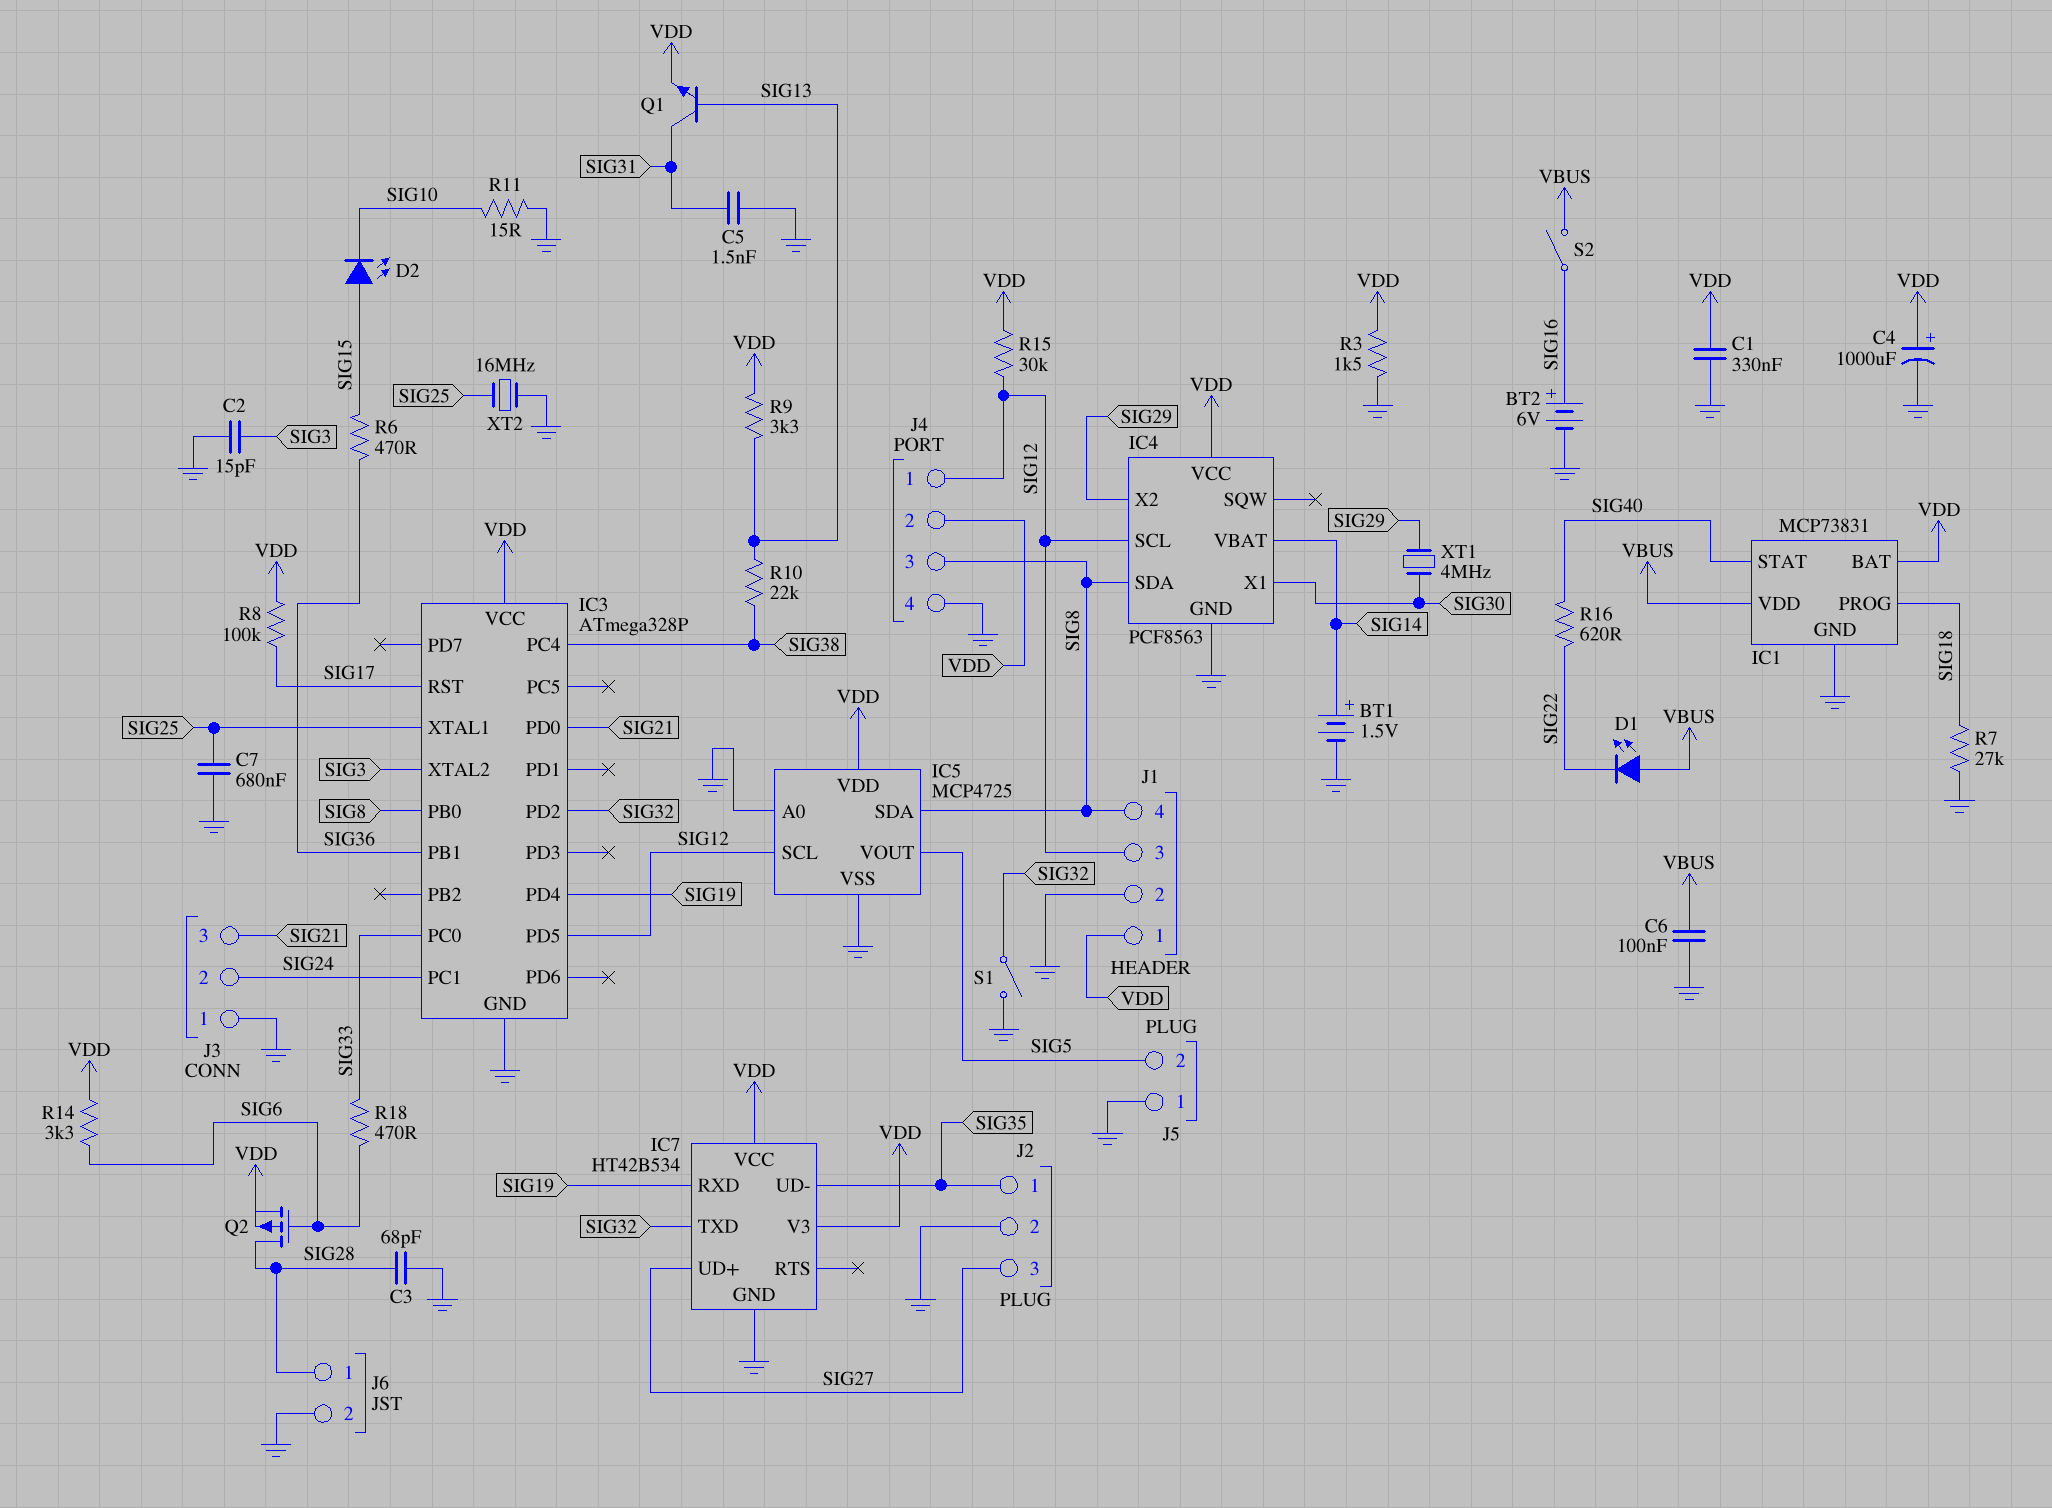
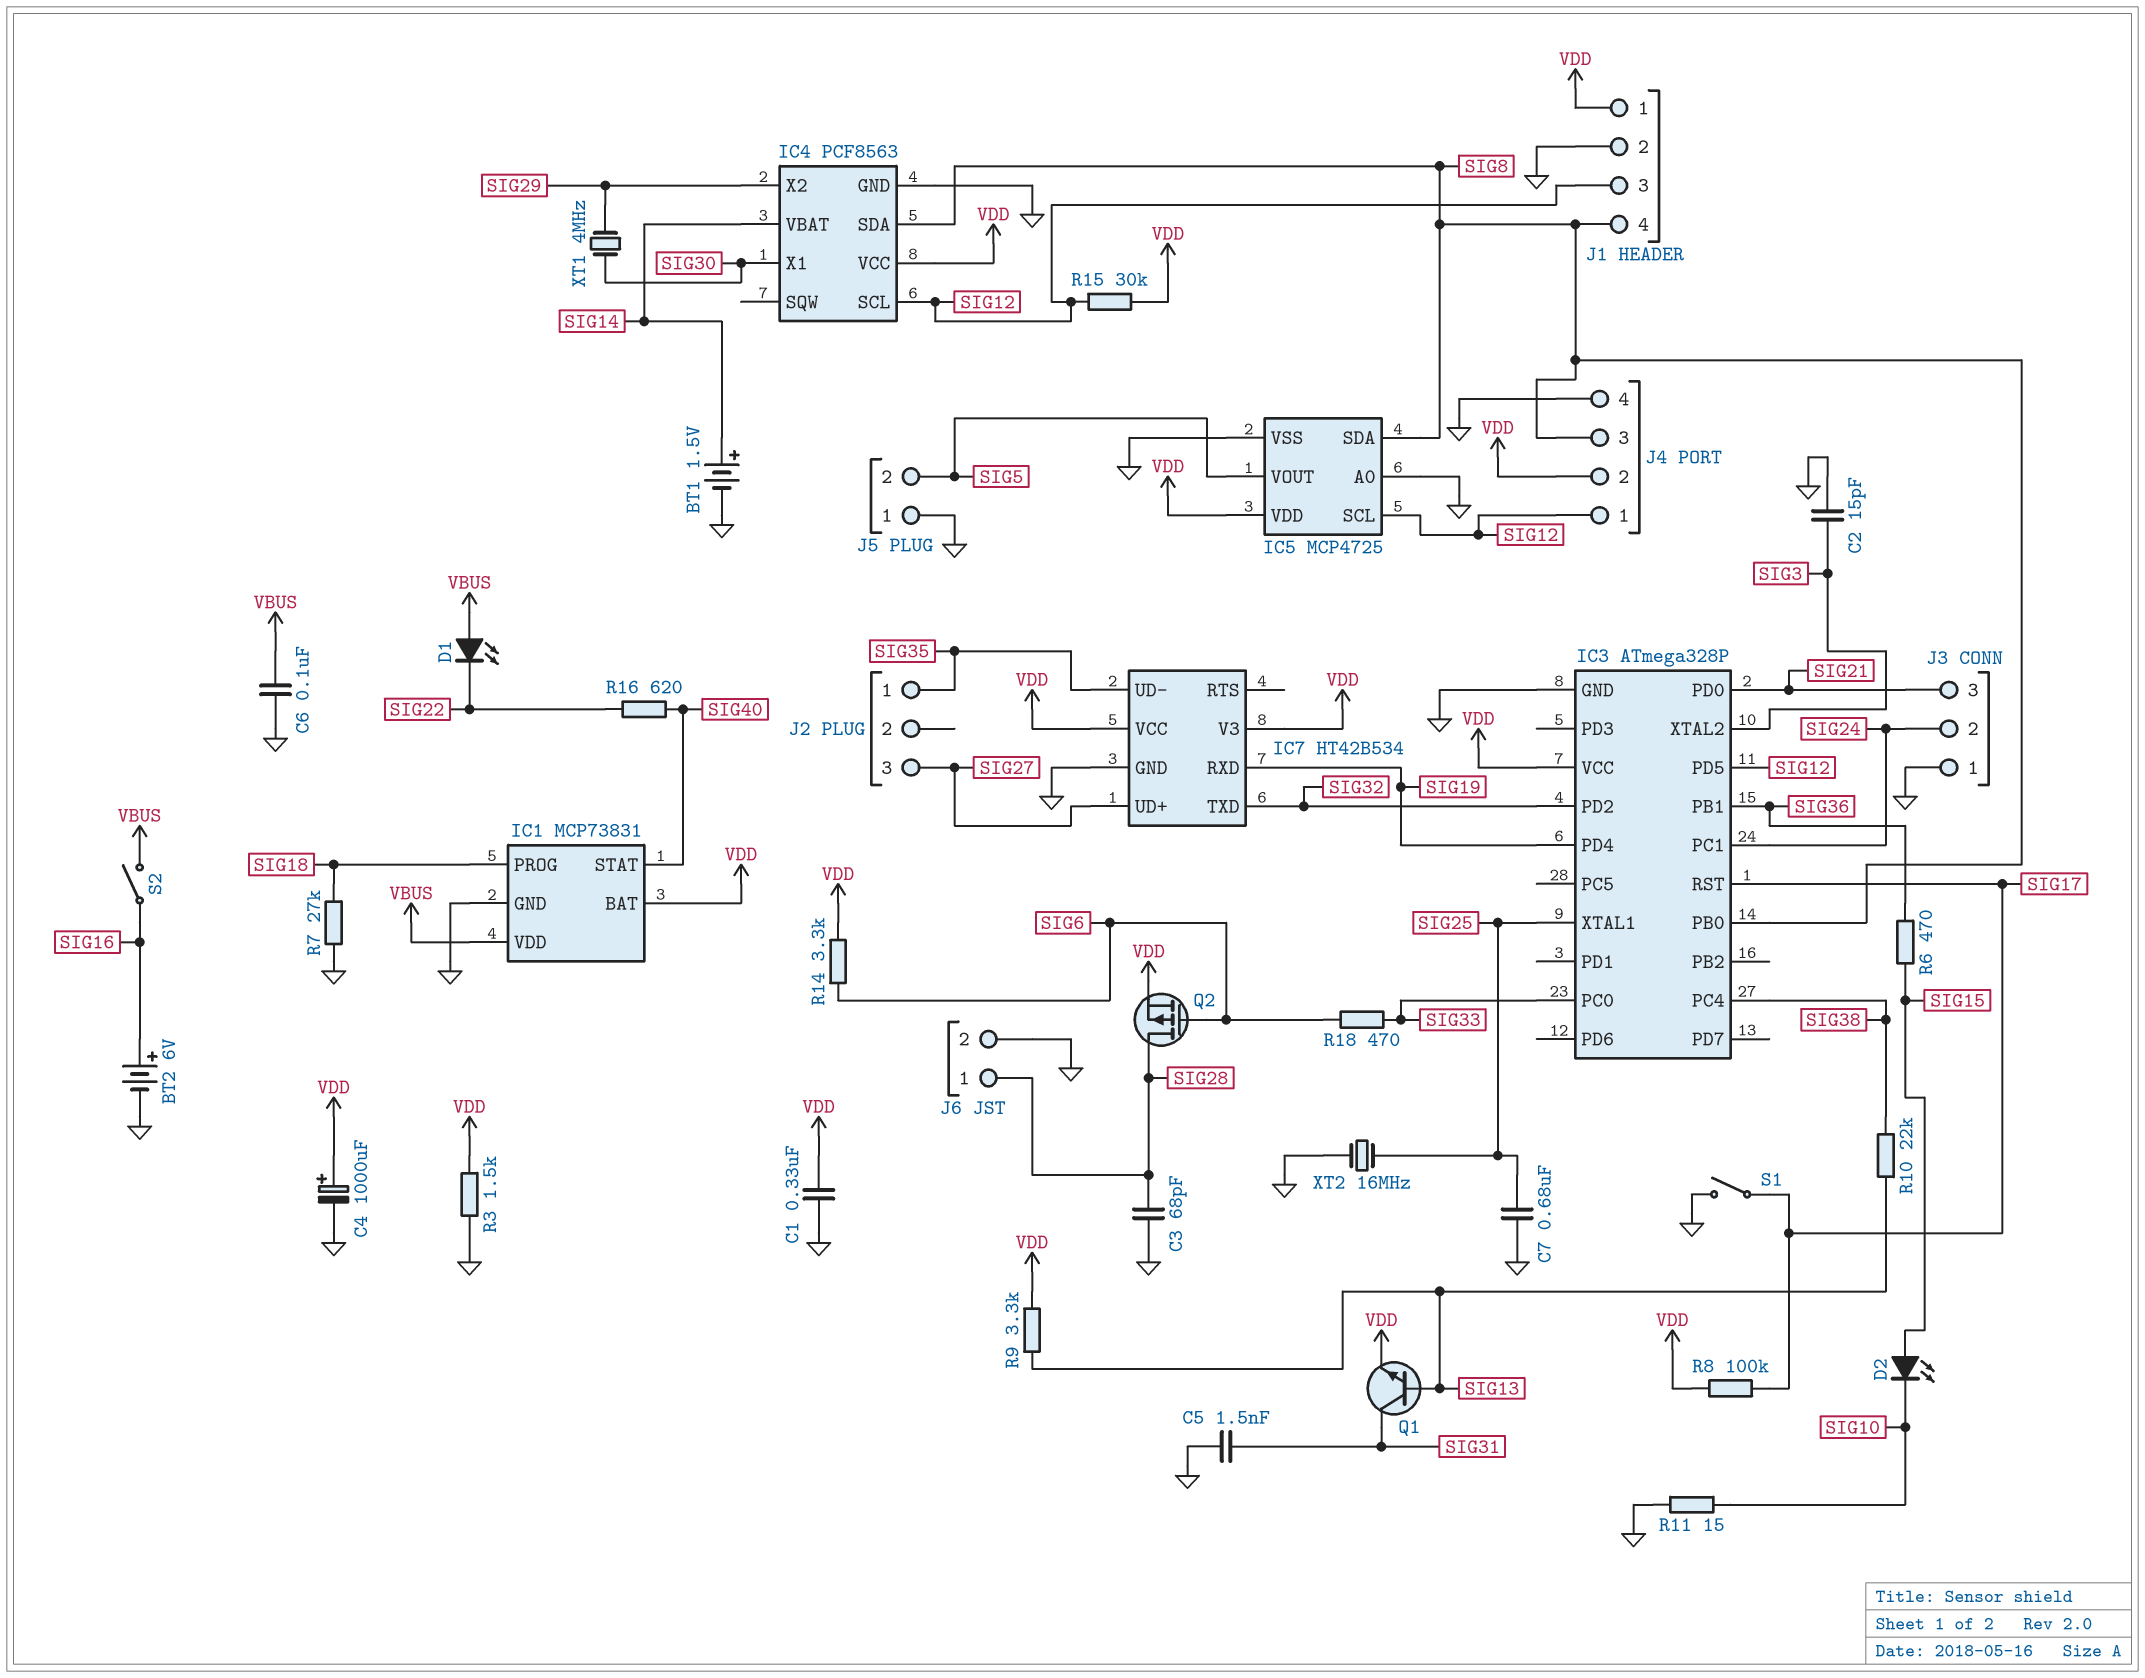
J2 pin 2: GND -> none
S1: switch (GND, SIG32) -> switch (GND, SIG17)

